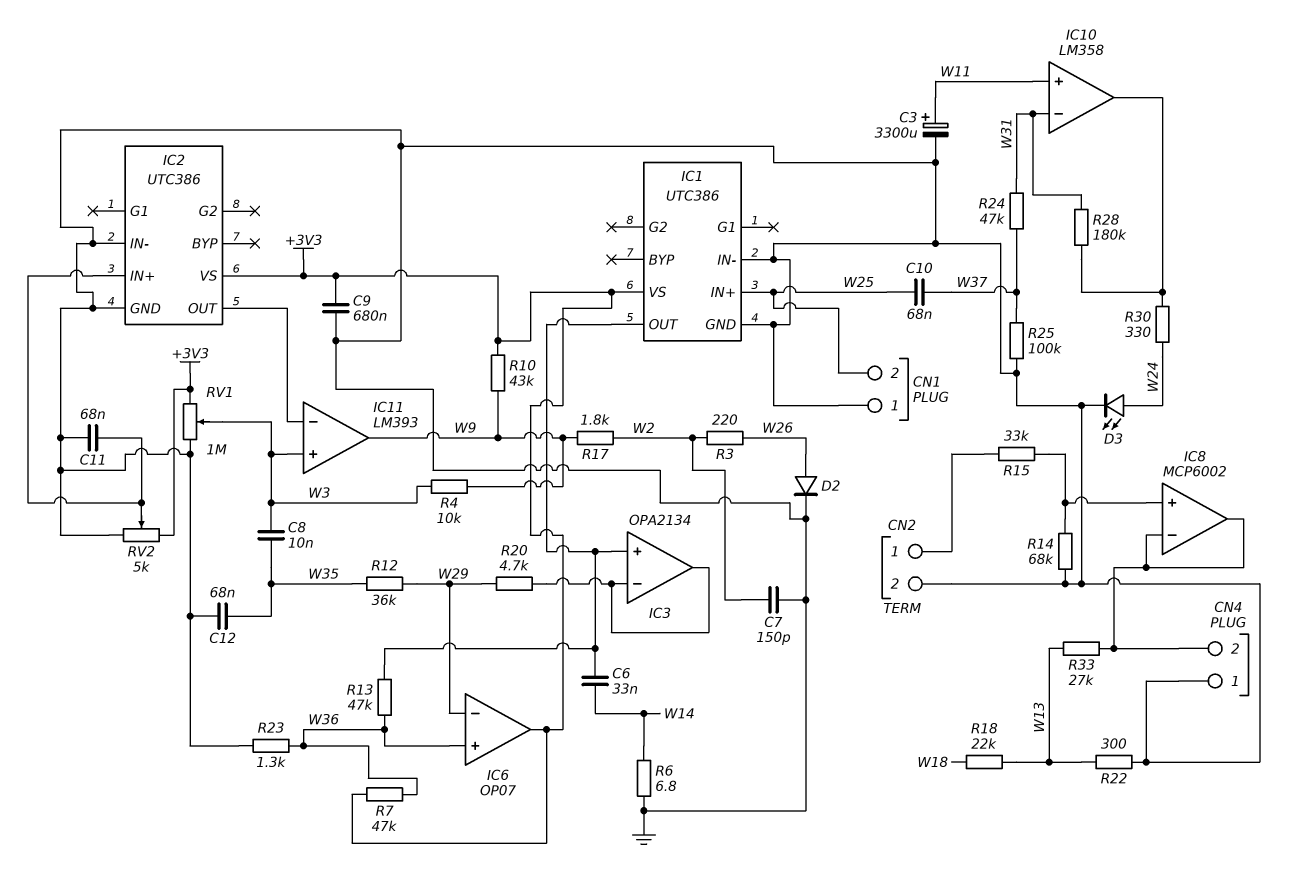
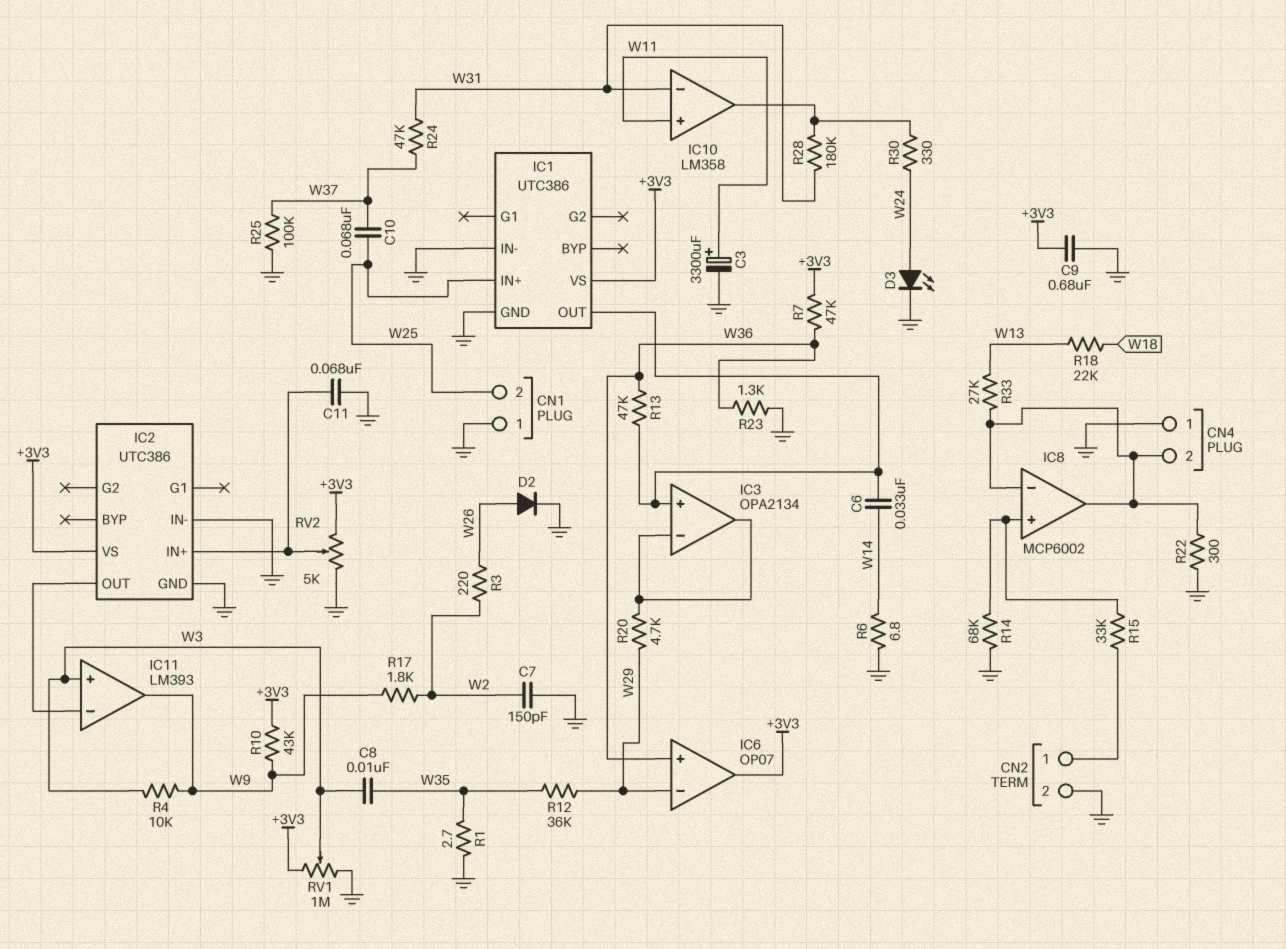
C12: 68nF (GND, W35) -> none
R1: none -> 2.7 (GND, W35)
R22: 300 (GND, W13) -> 300 (CN4/2, GND)

